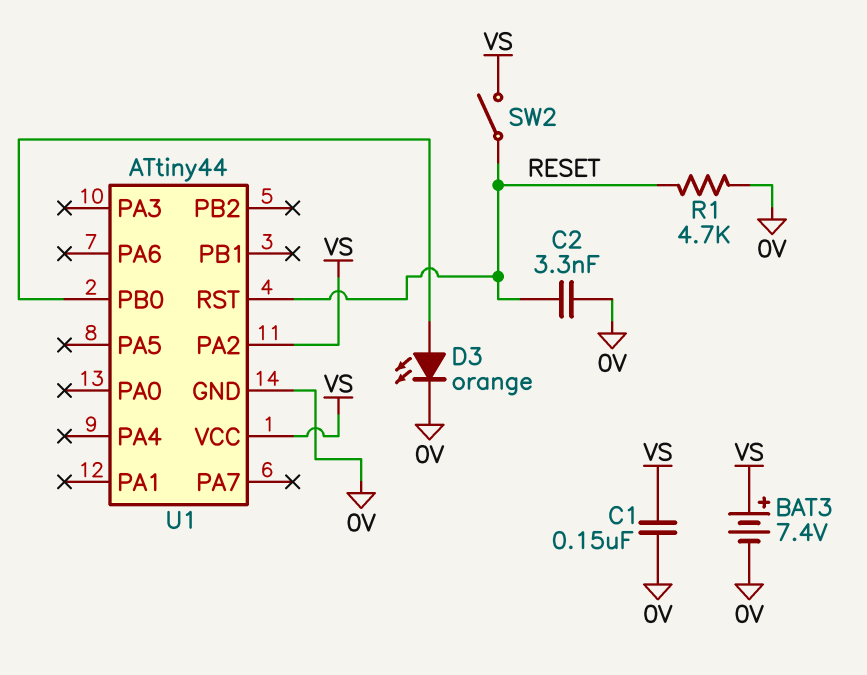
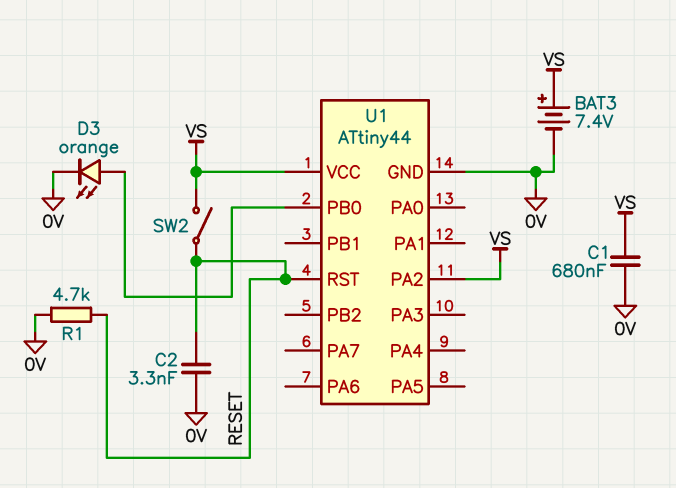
C1: 150nF (0V, VS) -> 680nF (0V, VS)

